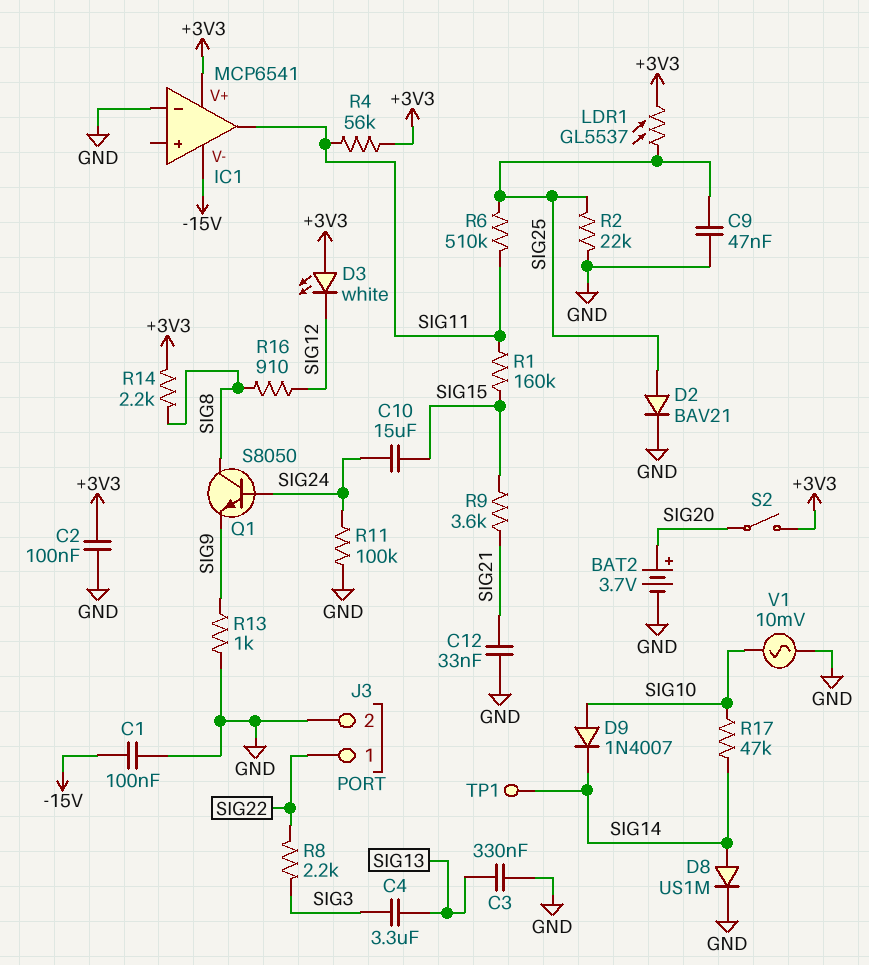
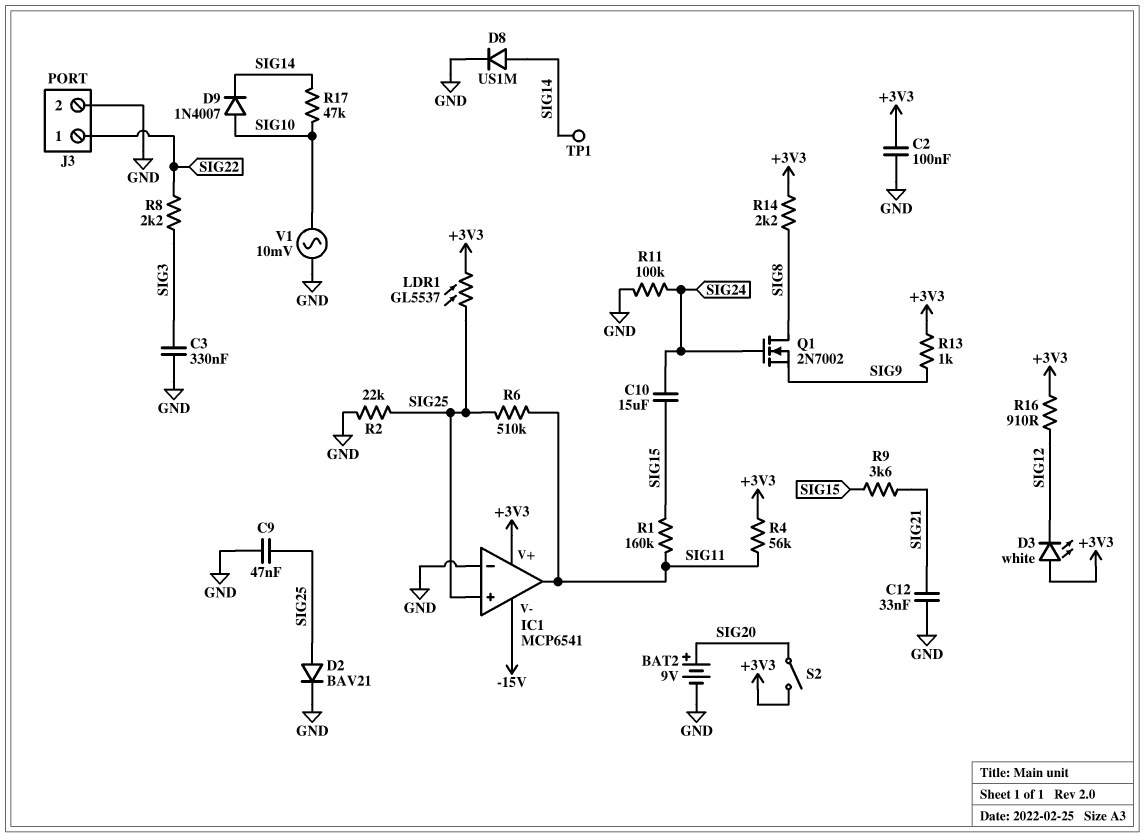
BAT2: 3.7V (plus SIG20, minus GND) -> 9V (plus SIG20, minus GND)
C1: 100nF (-15V, GND) -> none
C3: 330nF (GND, SIG13) -> 330nF (GND, SIG3)
C4: 3.3uF (SIG3, SIG13) -> none
IC1 pin in+: none -> SIG25
Q1: NPN S8050 (B SIG24, C SIG8, E SIG9) -> NMOS 2N7002 (G SIG24, D SIG8, S SIG9)
R13: 1k (GND, SIG9) -> 1k (+3V3, SIG9)
R16: 910 (SIG8, SIG12) -> 910 (+3V3, SIG12)

